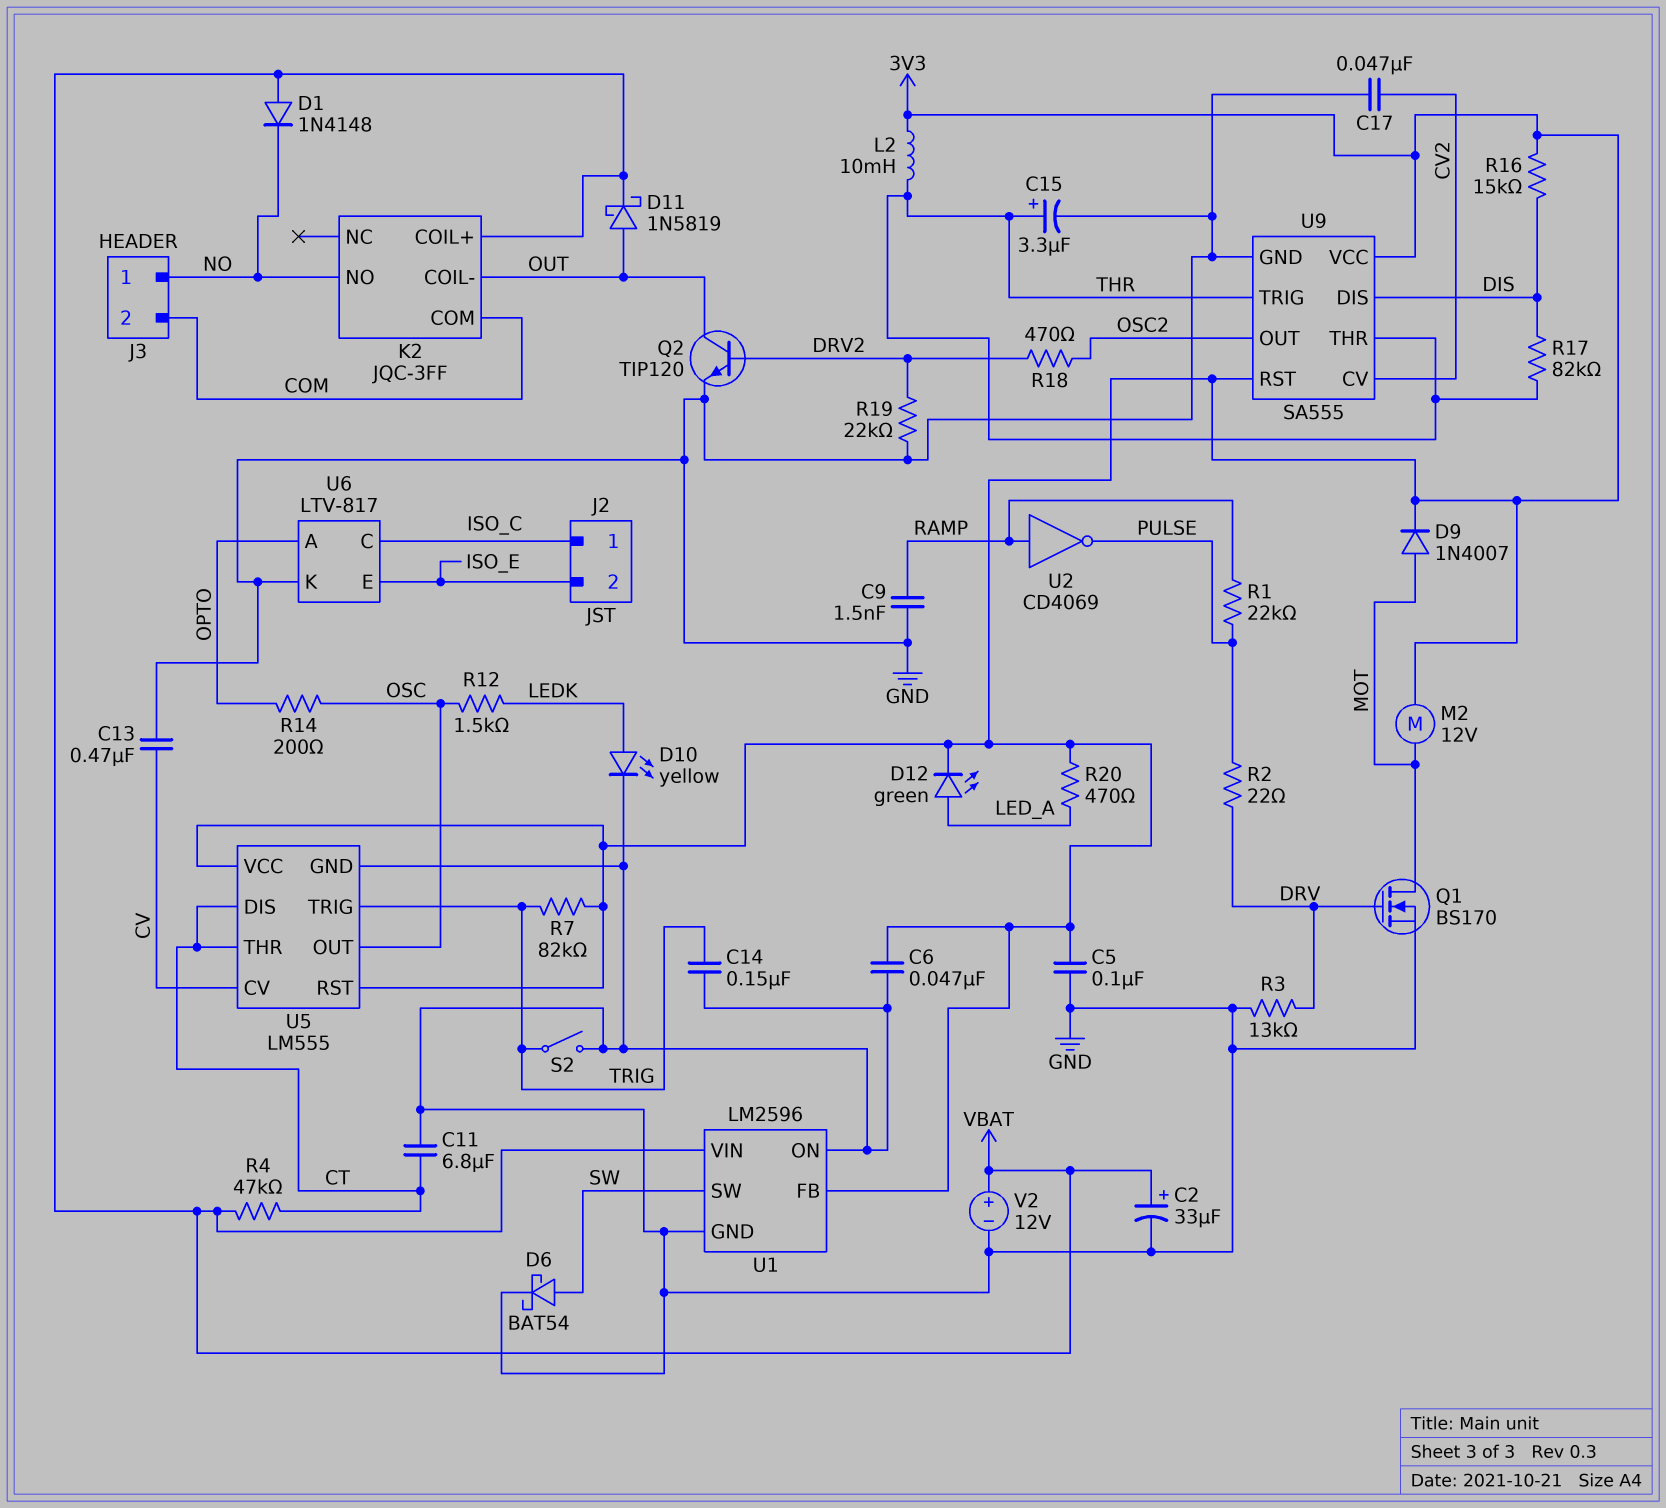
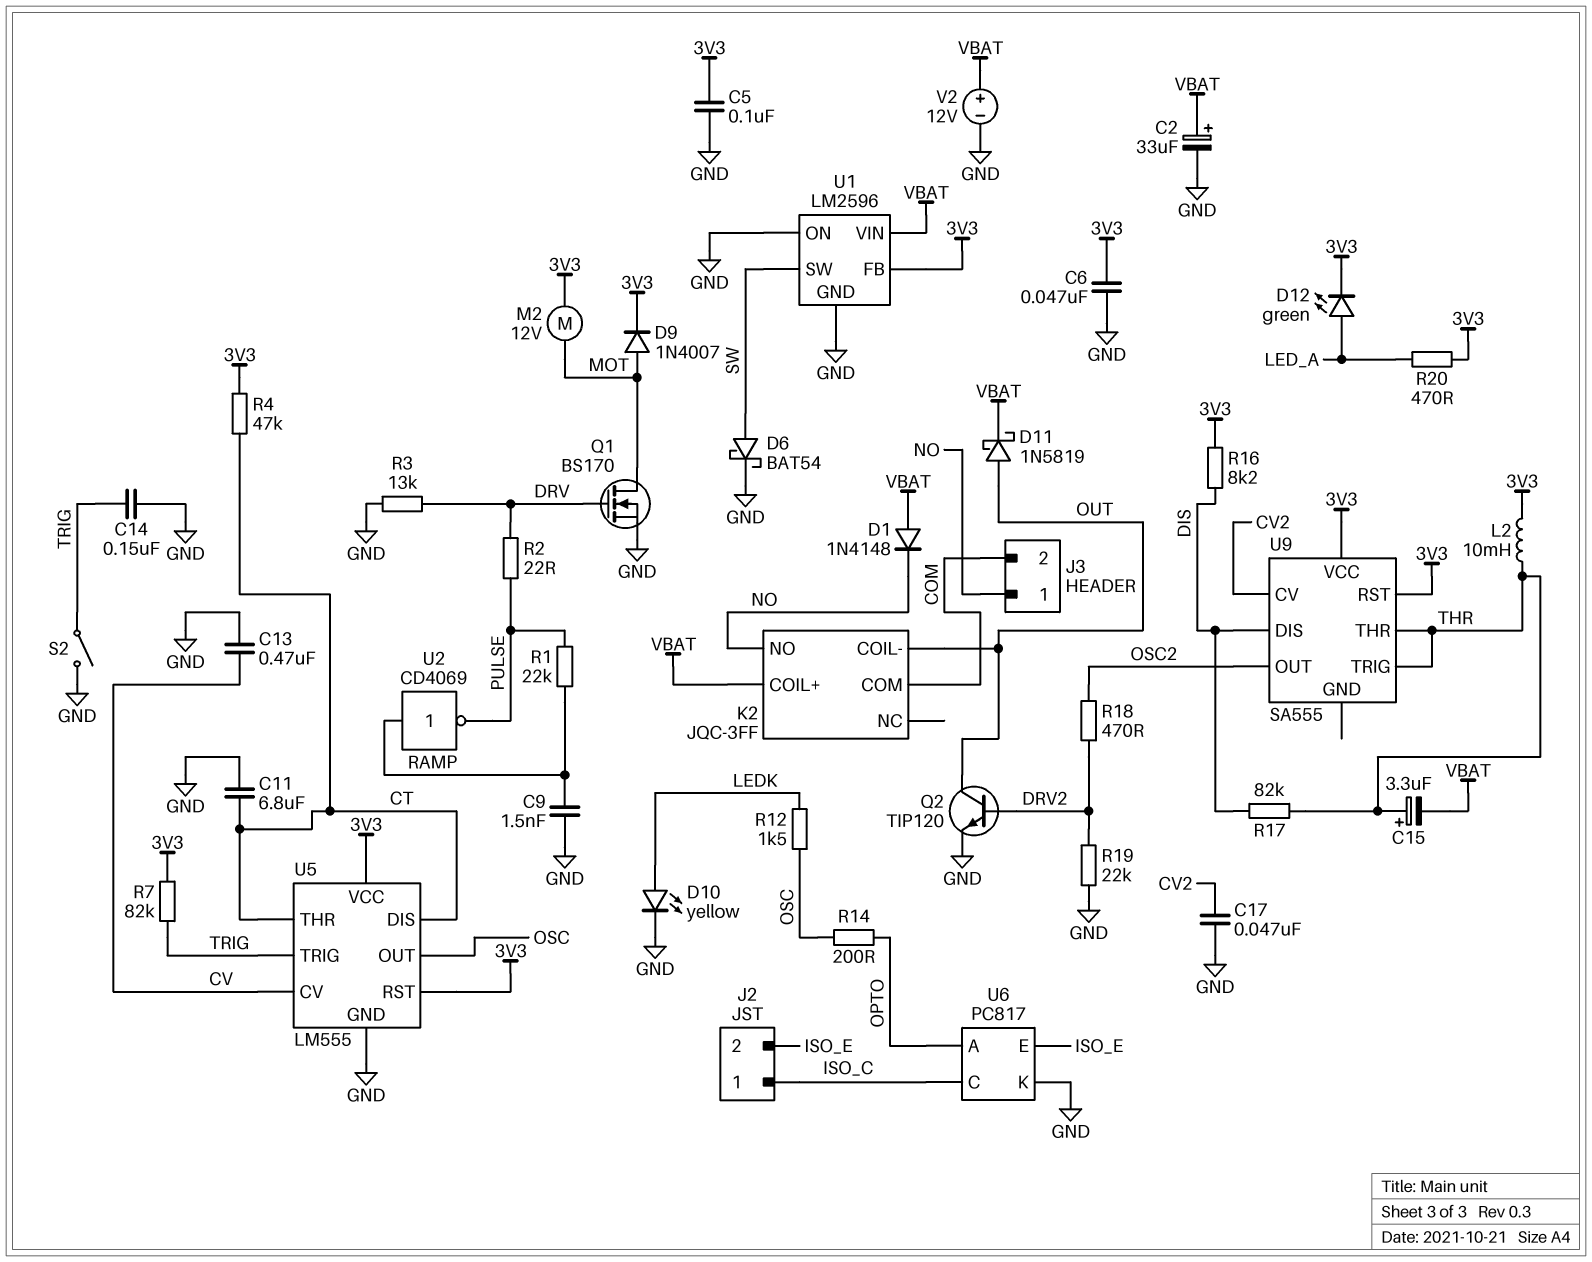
C15: 3.3uF (plus THR, minus GND) -> 3.3uF (plus THR, minus VBAT)
R4: 47k (CT, VBAT) -> 47k (3V3, CT)
R16: 15k (3V3, DIS) -> 8.2k (3V3, DIS)
U6: LTV-817 -> PC817
U9 pin GND: GND -> none

